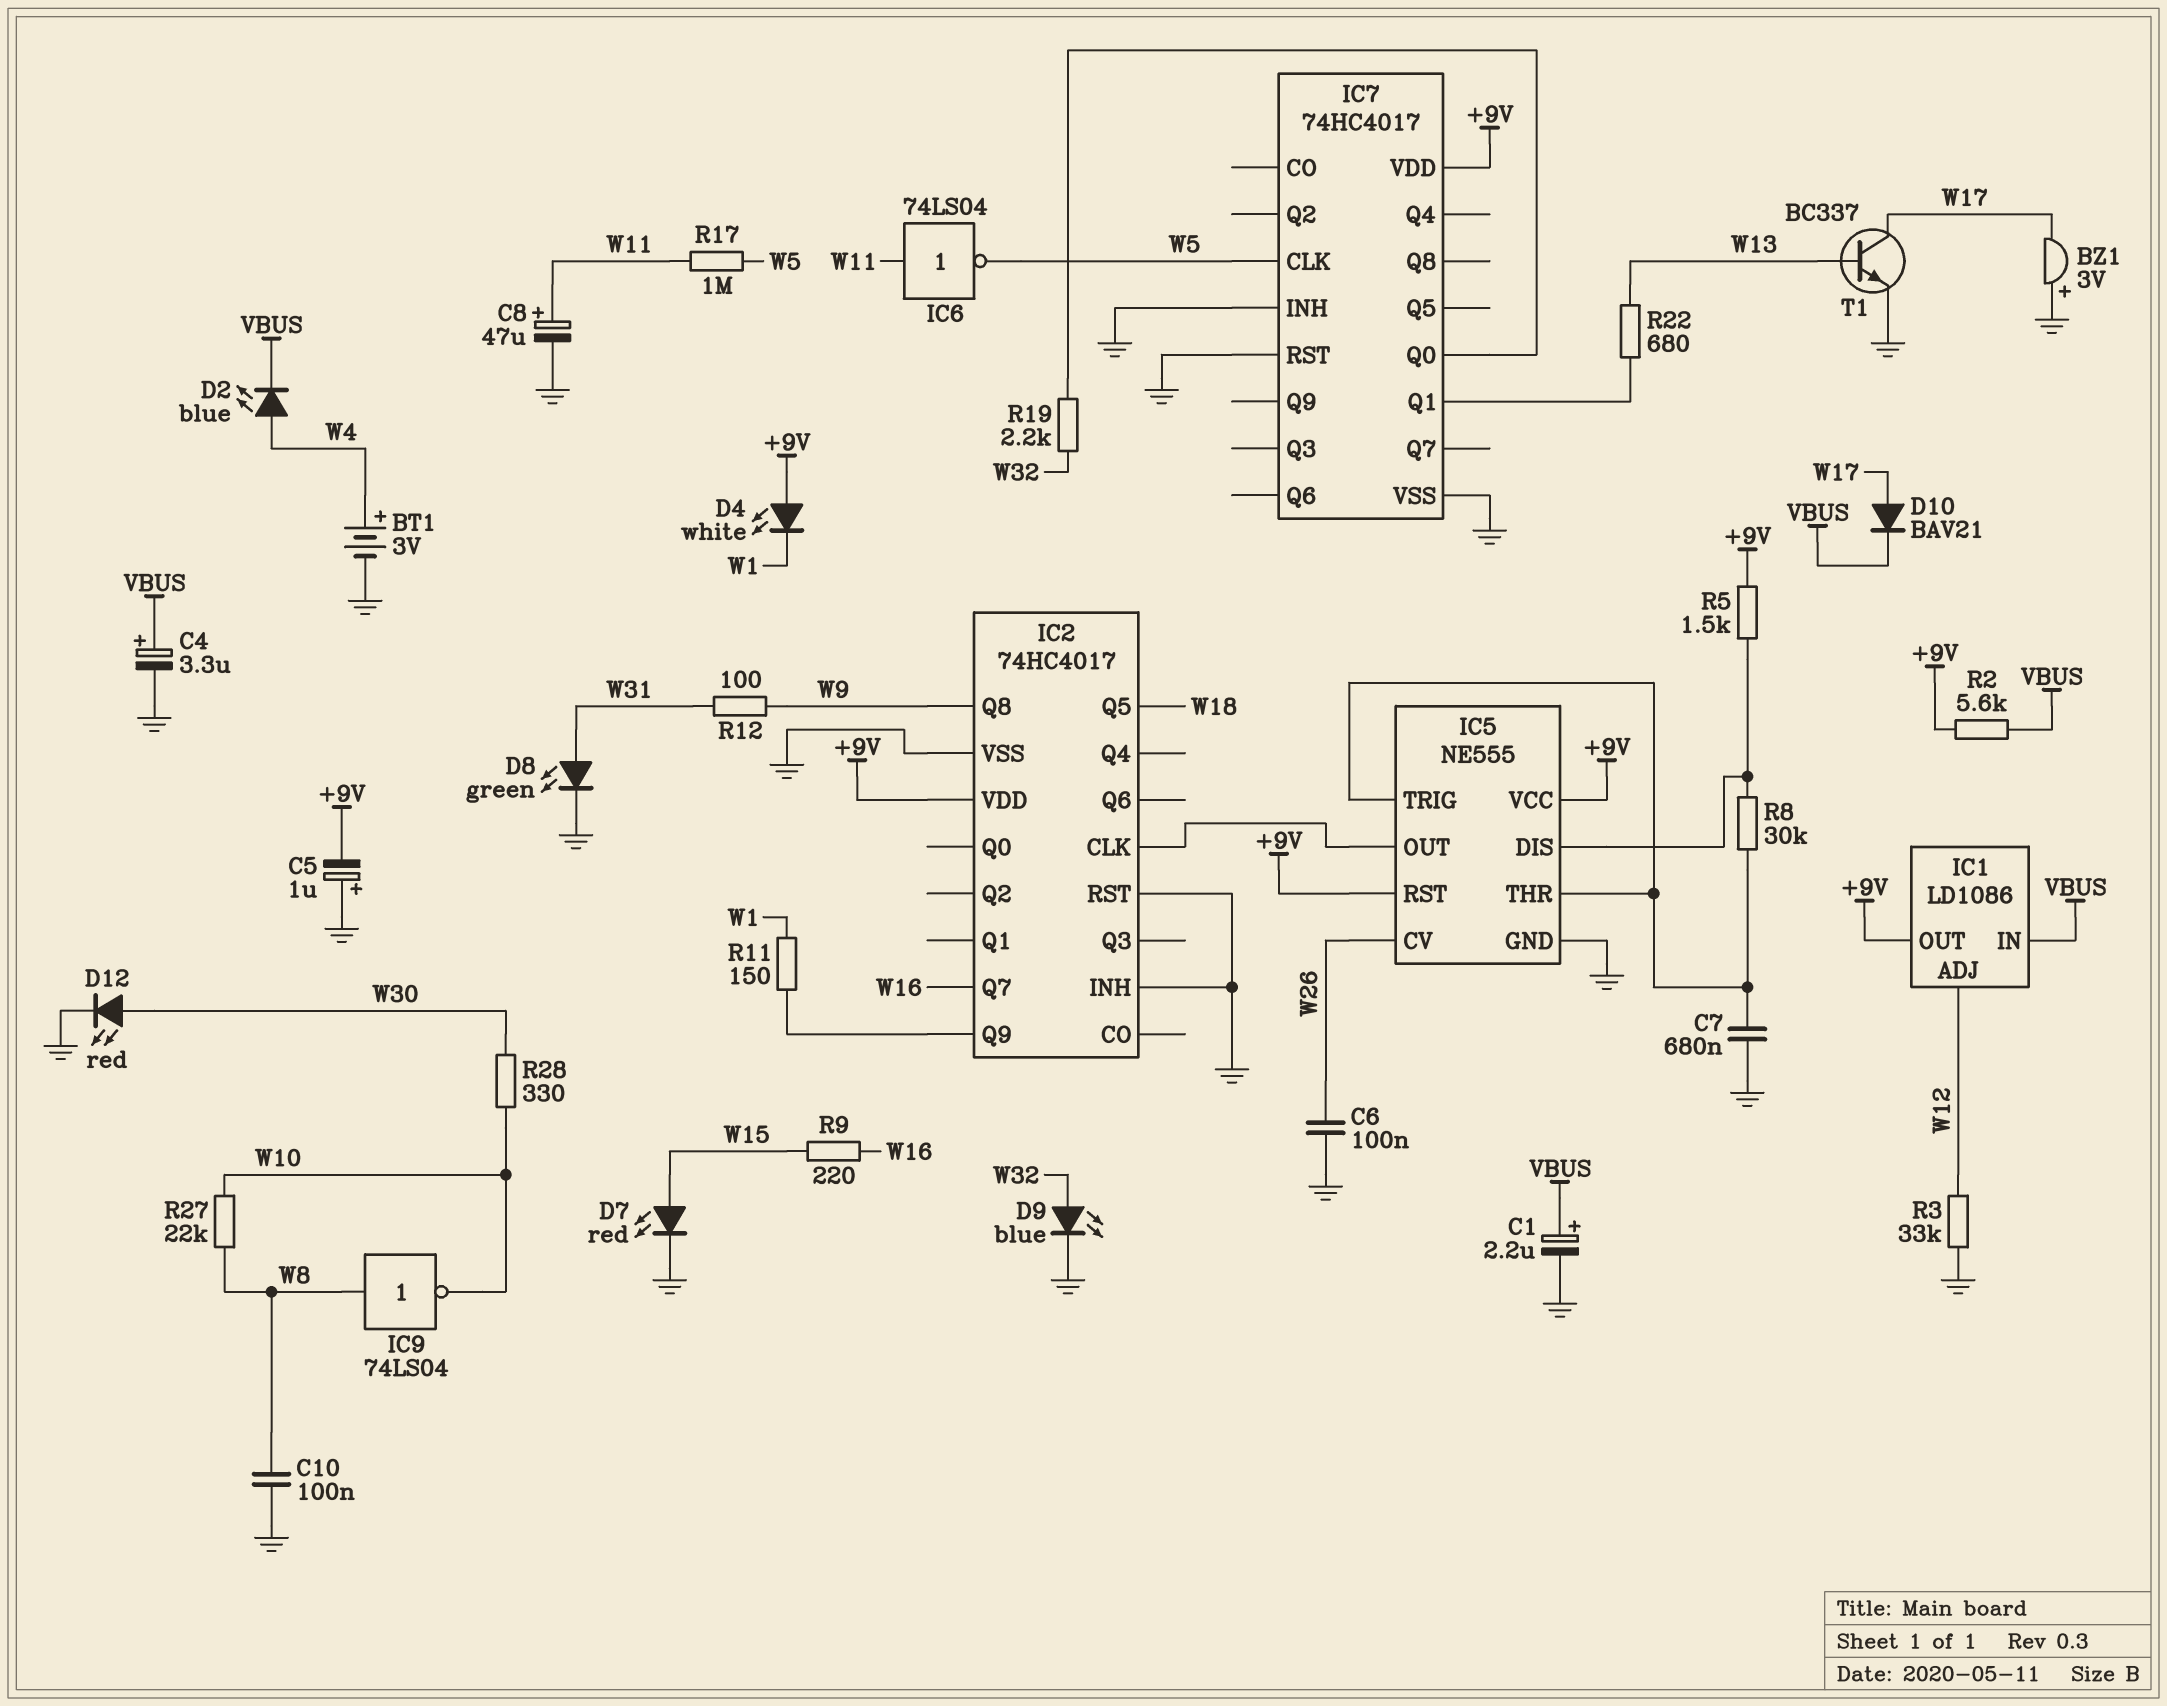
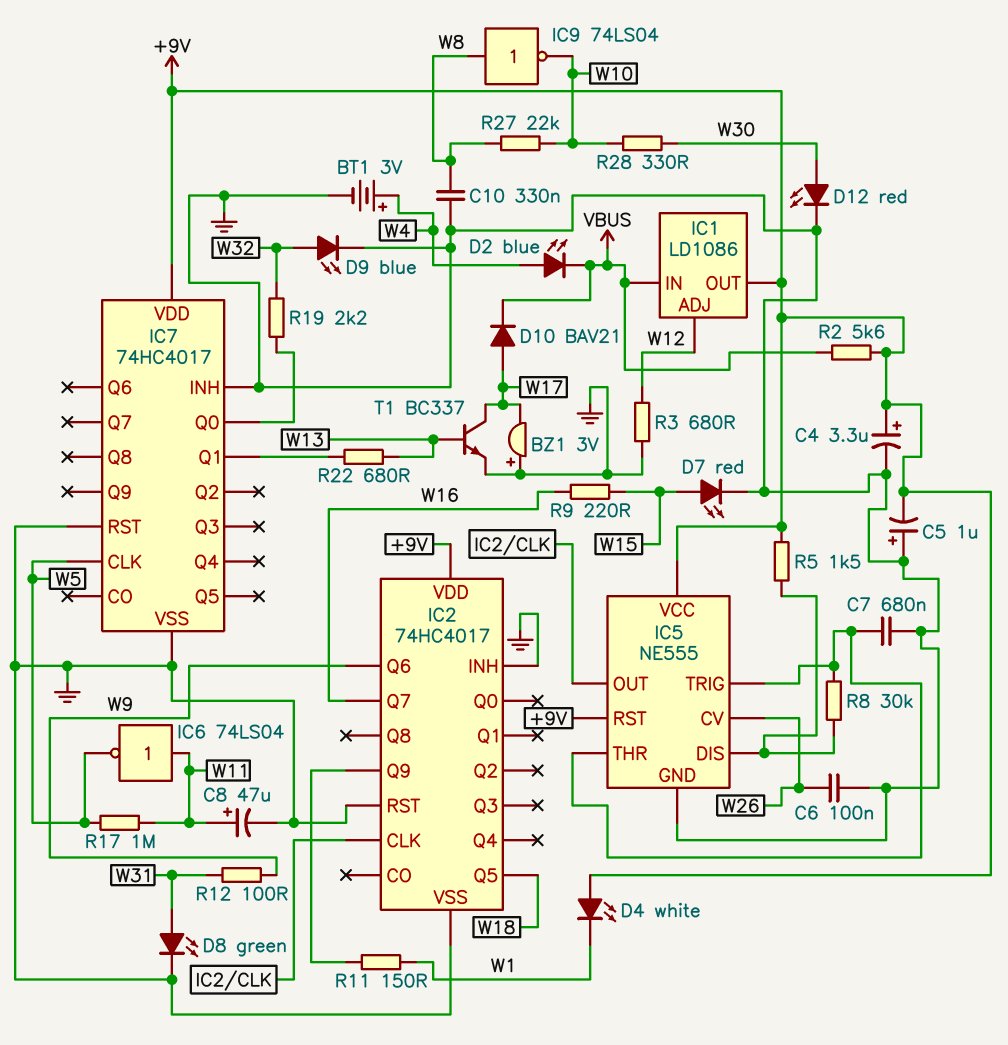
C1: 2.2uF (plus VBUS, minus GND) -> none
C4: 3.3uF (plus VBUS, minus GND) -> 3.3uF (plus +9V, minus GND)
C10: 100nF (GND, W8) -> 330nF (GND, W8)
IC2 pin Q6: none -> W9
IC2 pin Q8: W9 -> none
R3: 33k (GND, W12) -> 680 (GND, W12)

